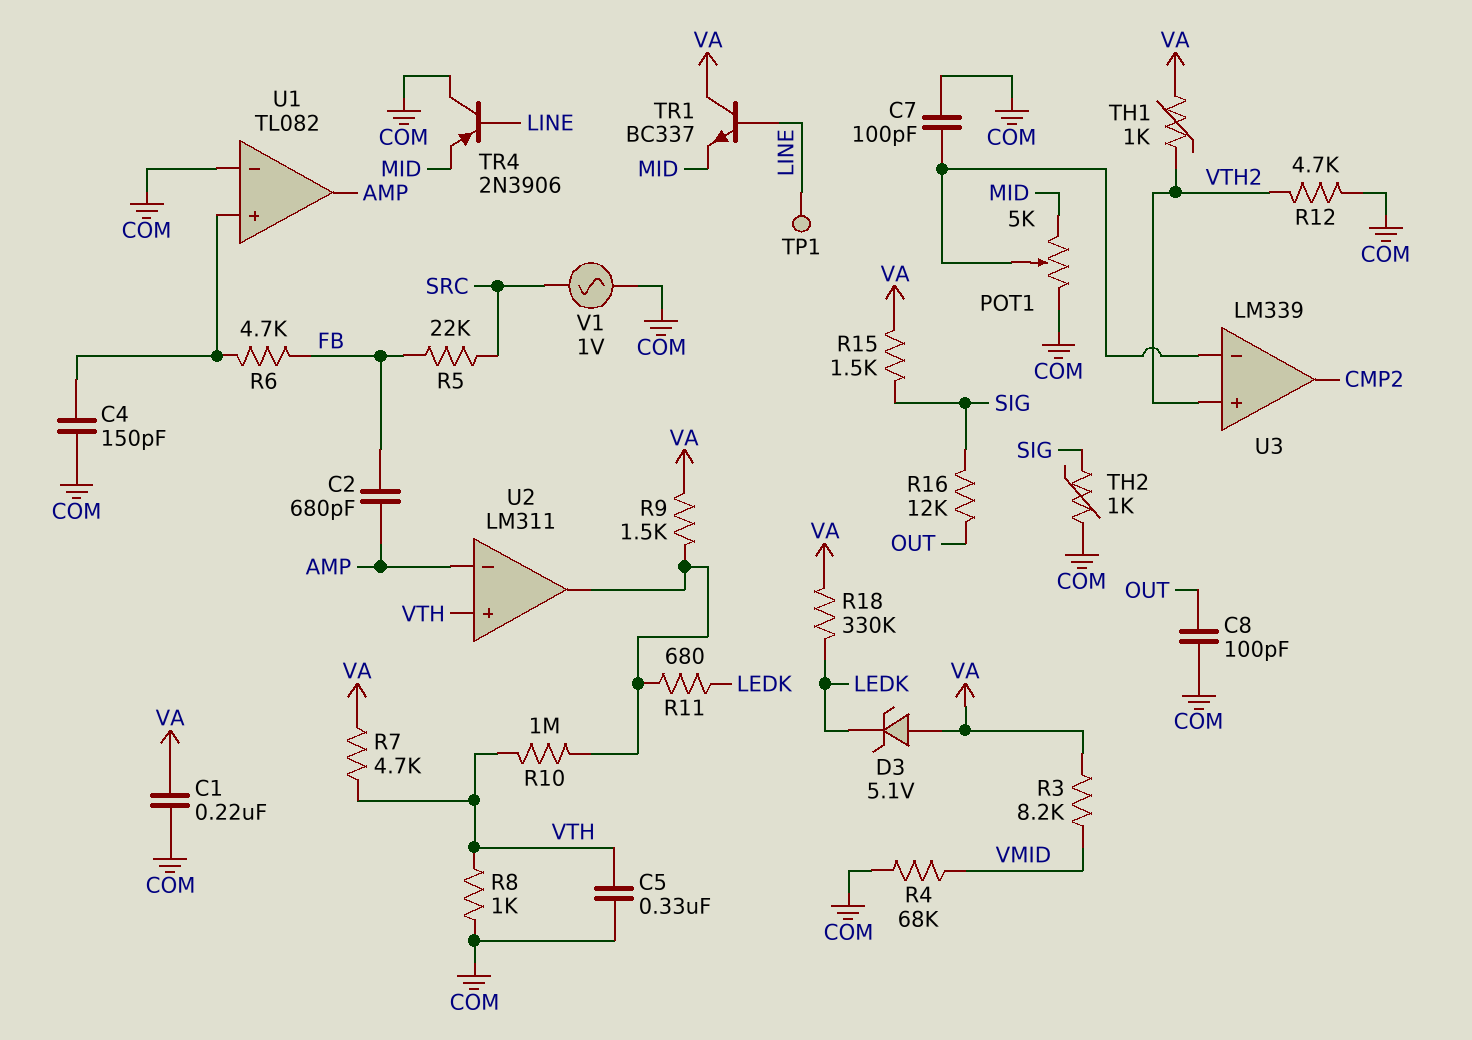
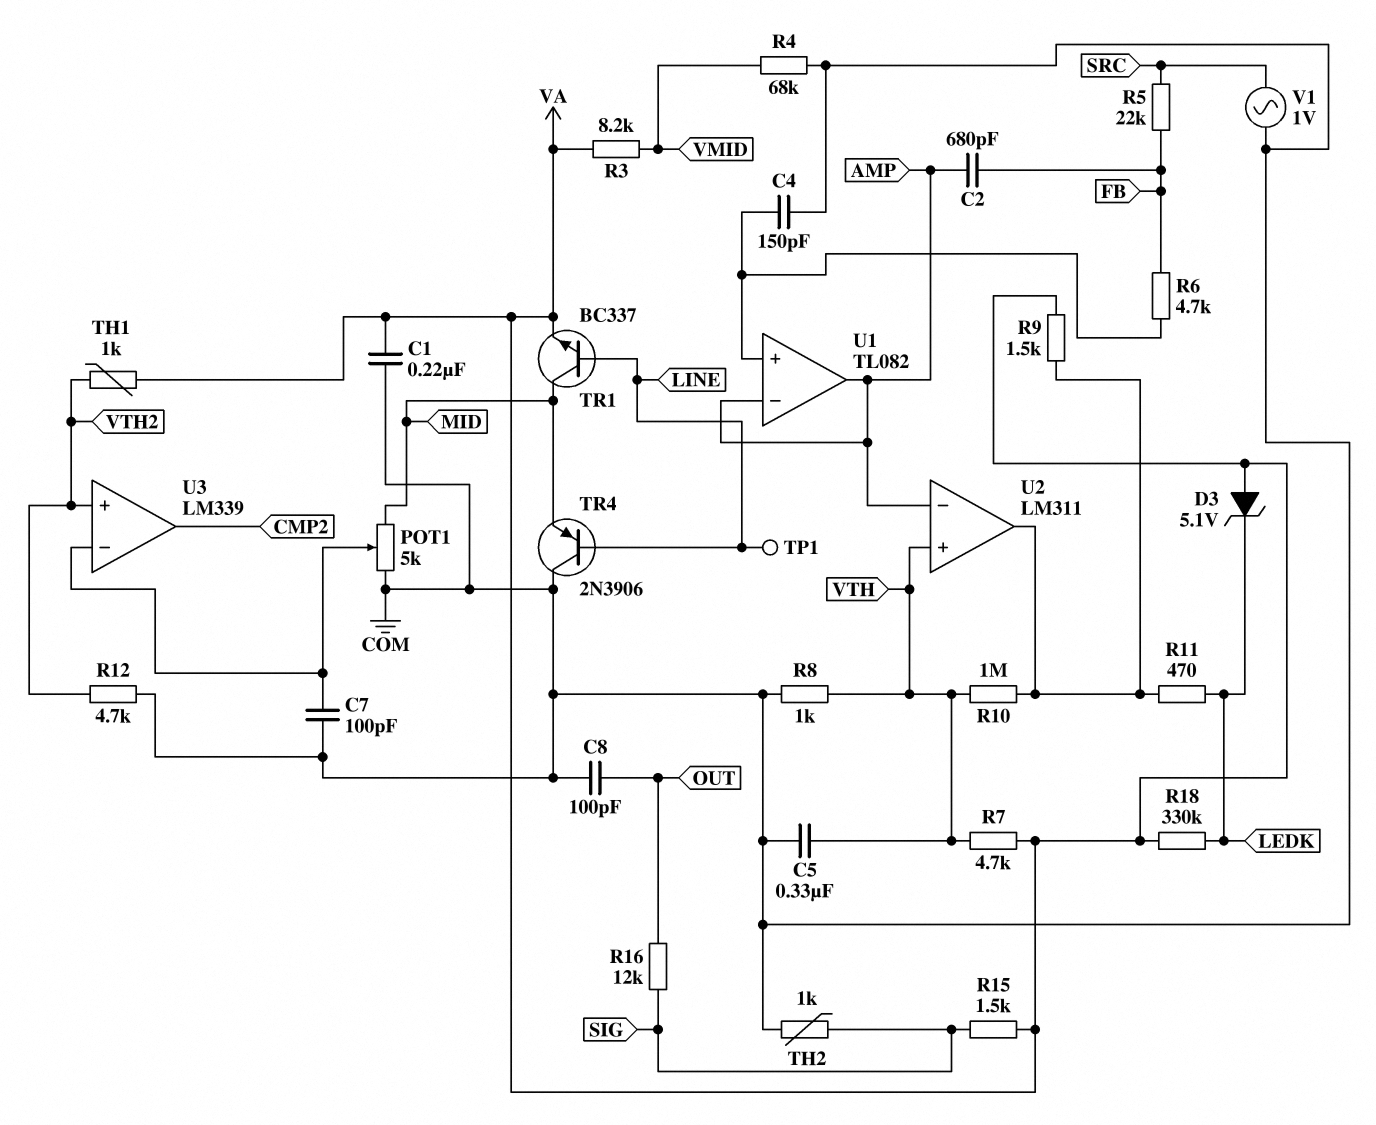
R11: 680 (LEDK, U2/out) -> 470 (LEDK, U2/out)
TR1: NPN BC337 (B LINE, C VA, E MID) -> NPN BC337 (B LINE, C MID, E VA)
U1 pin in-: COM -> AMP

